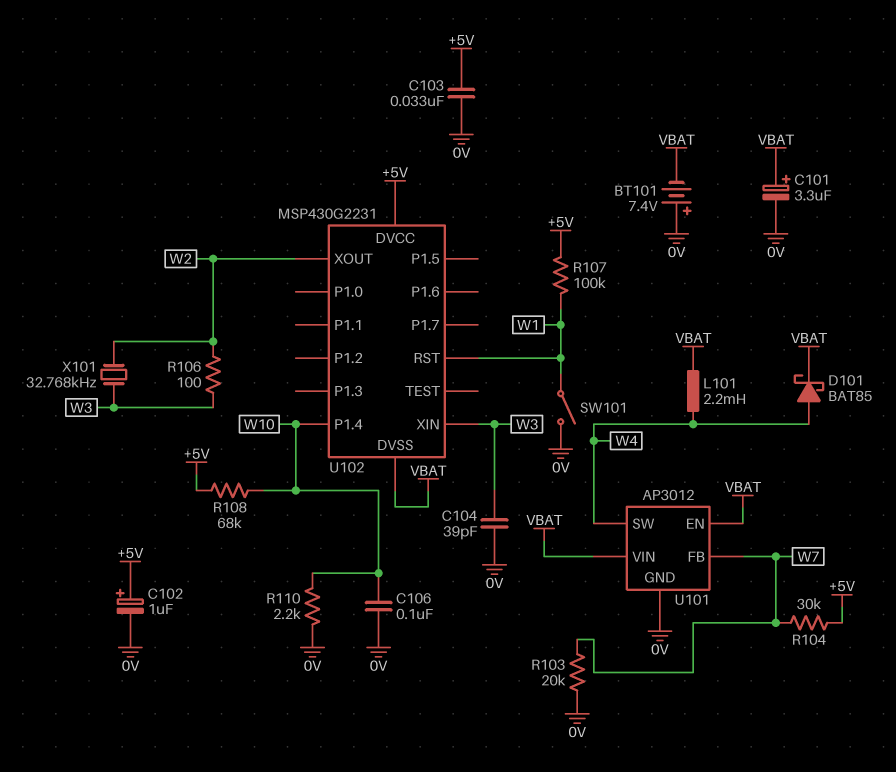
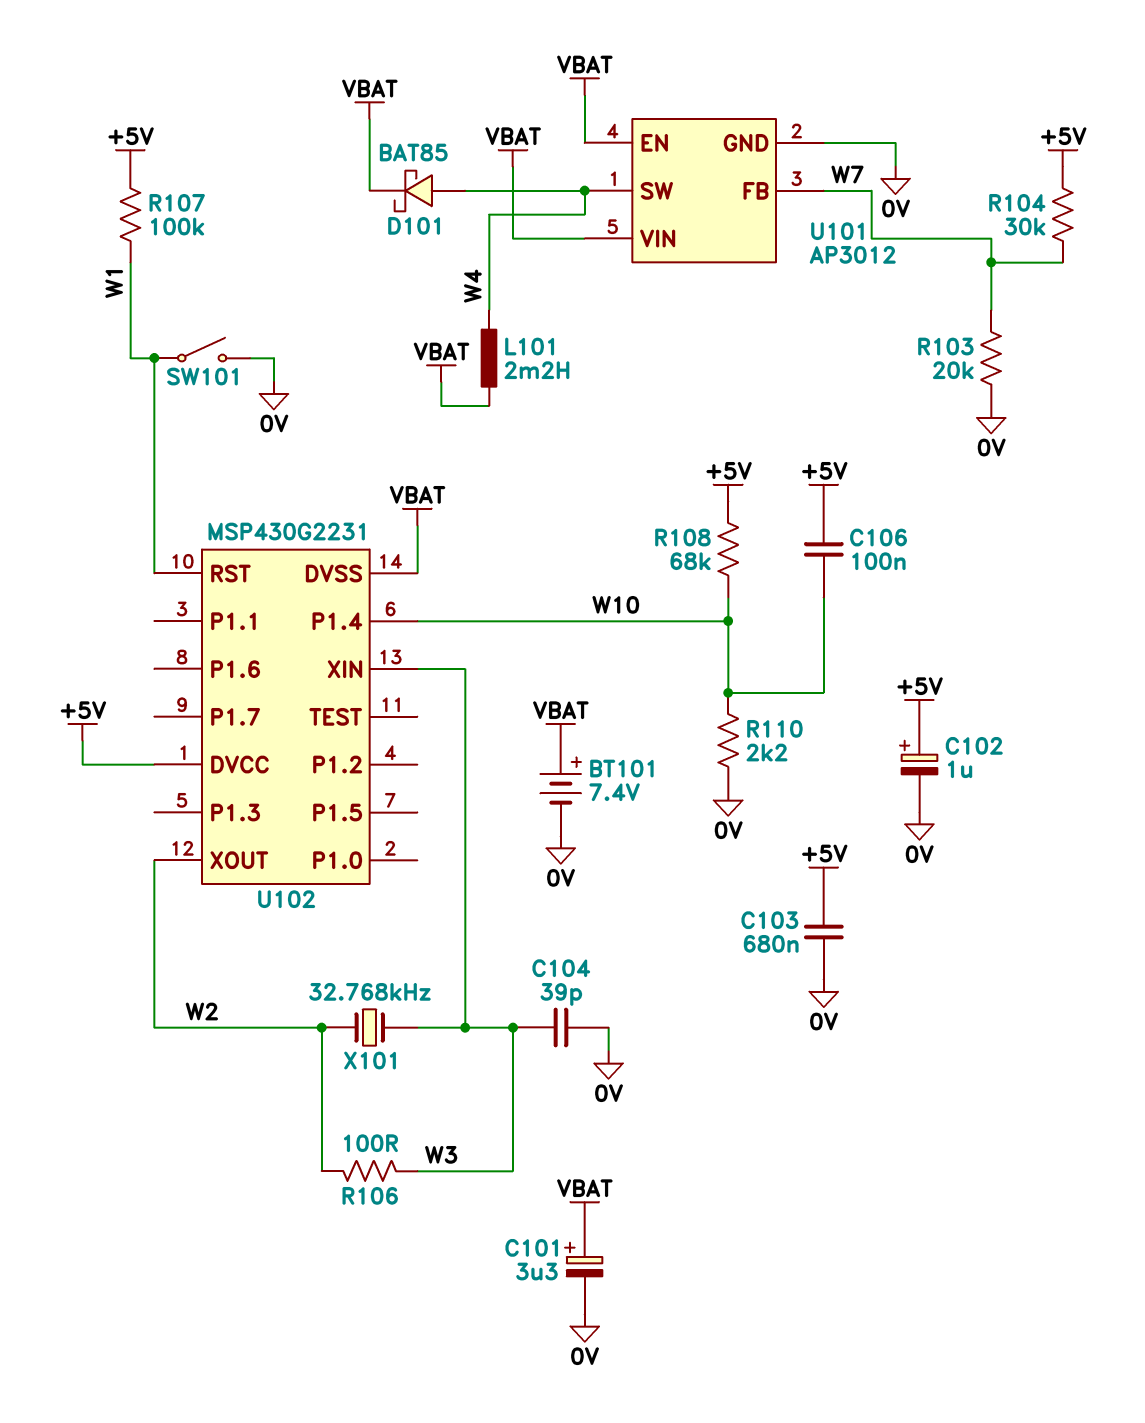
BT101: 7.4V (plus 0V, minus VBAT) -> 7.4V (plus VBAT, minus 0V)
C103: 33nF (+5V, 0V) -> 680nF (+5V, 0V)
C106: 100nF (0V, W10) -> 100nF (+5V, W10)

